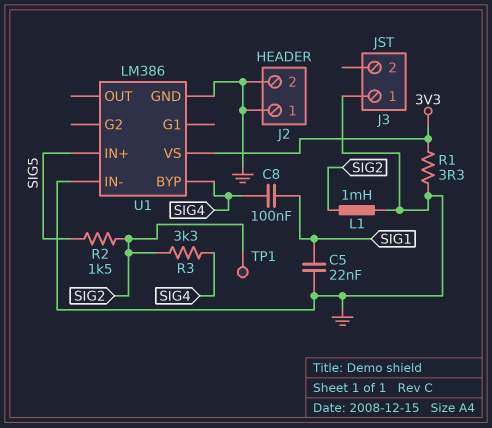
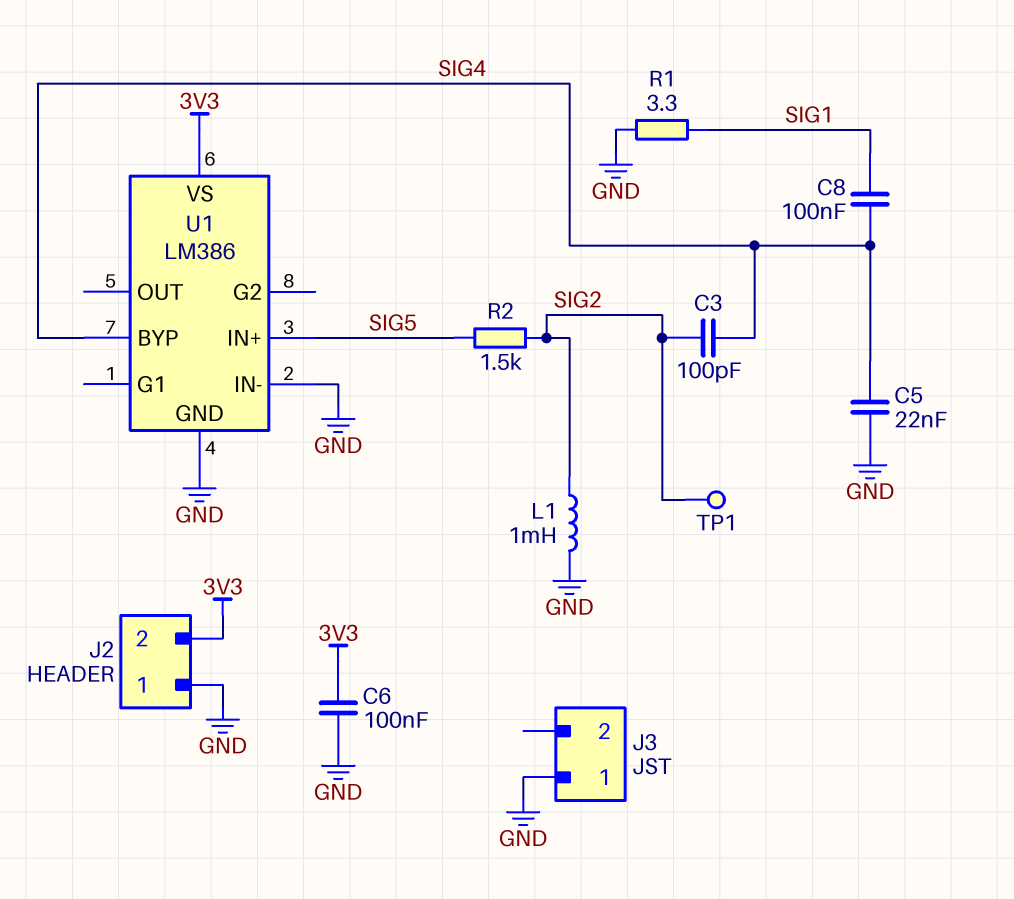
C3: none -> 100pF (SIG2, SIG4)
C5: 22nF (GND, SIG1) -> 22nF (GND, SIG4)
C6: none -> 100nF (3V3, GND)
J2 pin 2: GND -> 3V3
R1: 3.3 (3V3, GND) -> 3.3 (GND, SIG1)
R3: 3.3k (SIG2, SIG4) -> none

